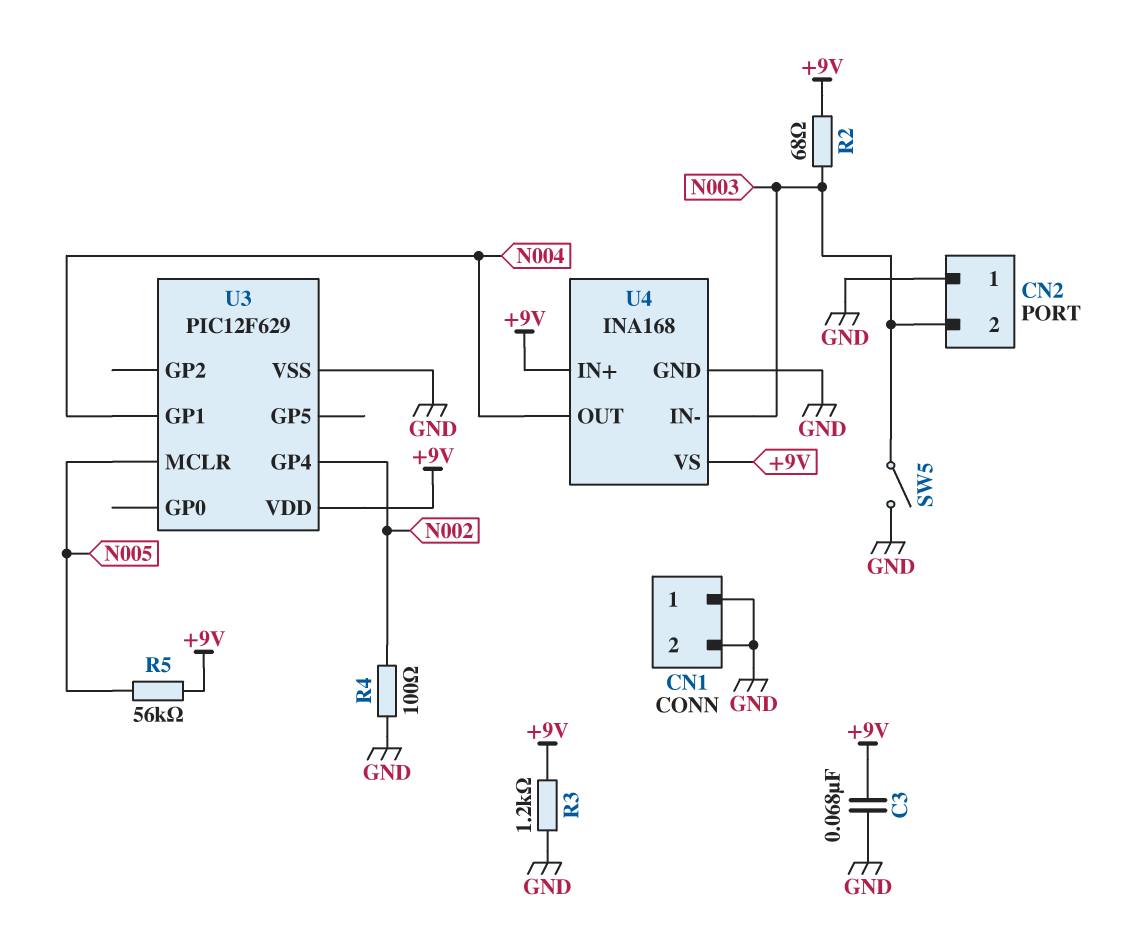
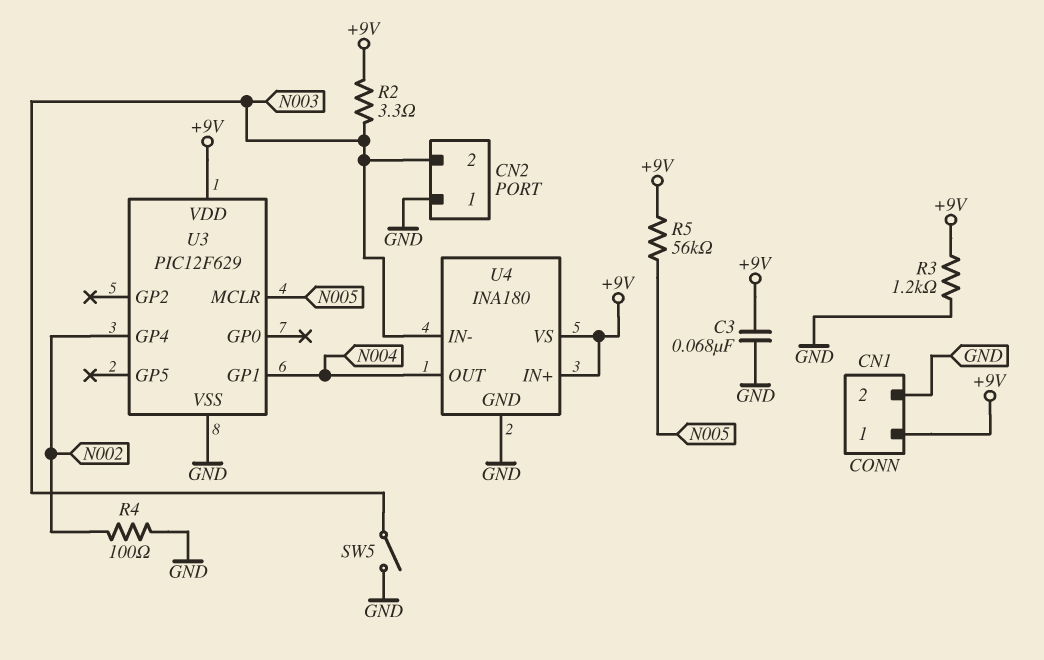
CN1 pin 1: GND -> +9V
R2: 68 (+9V, N003) -> 3.3 (+9V, N003)
U4: INA168 -> INA180

